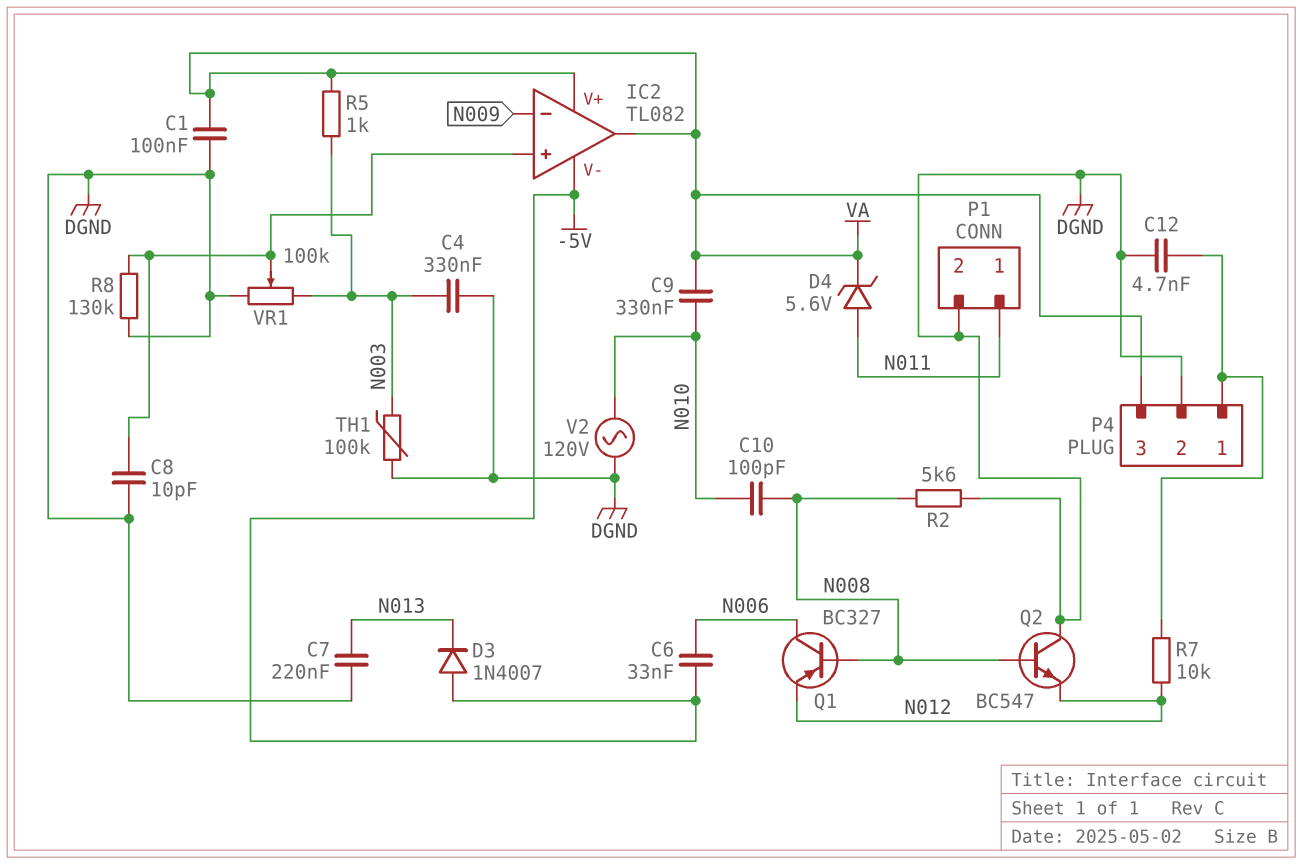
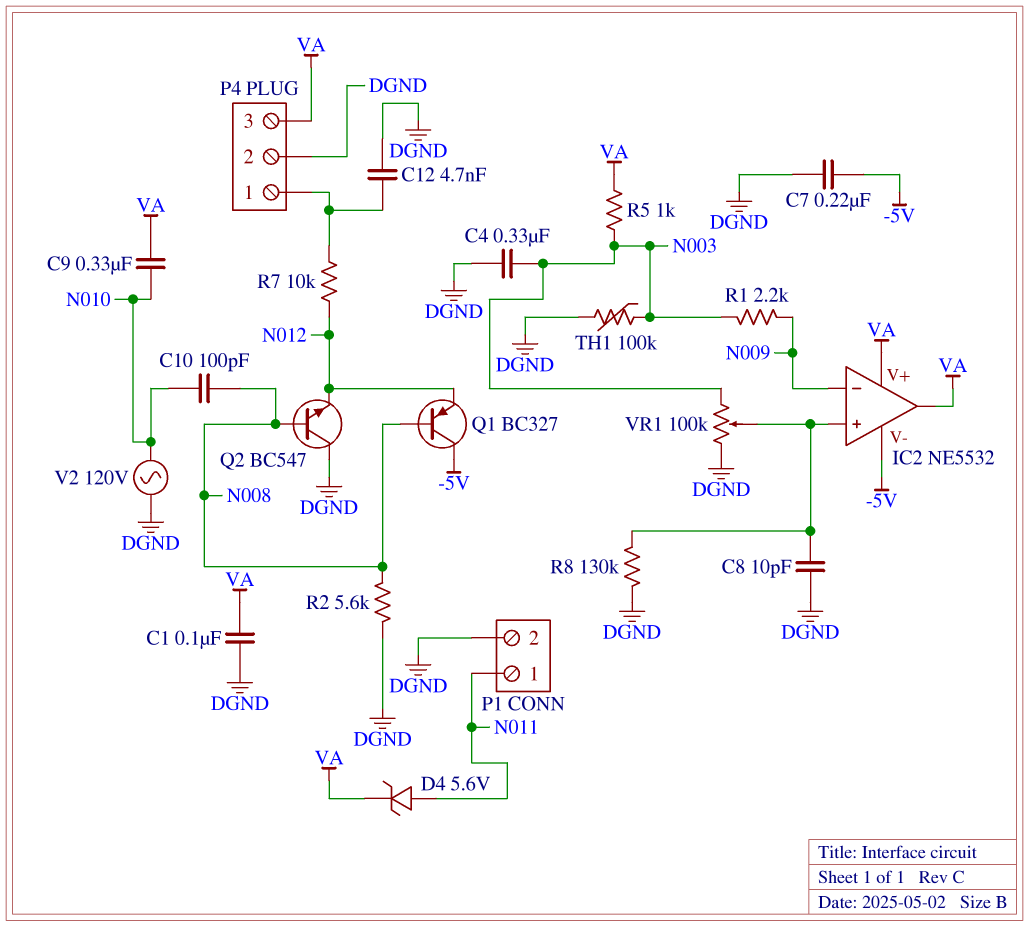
C6: 33nF (-5V, N006) -> none
C7: 220nF (DGND, N013) -> 220nF (-5V, DGND)
D3: diode 1N4007 (A -5V, K N013) -> none
IC2: TL082 -> NE5532
Q1: PNP BC327 (B N008, C N006, E N012) -> PNP BC327 (B N008, C -5V, E N012)
R1: none -> 2.2k (N003, N009)

